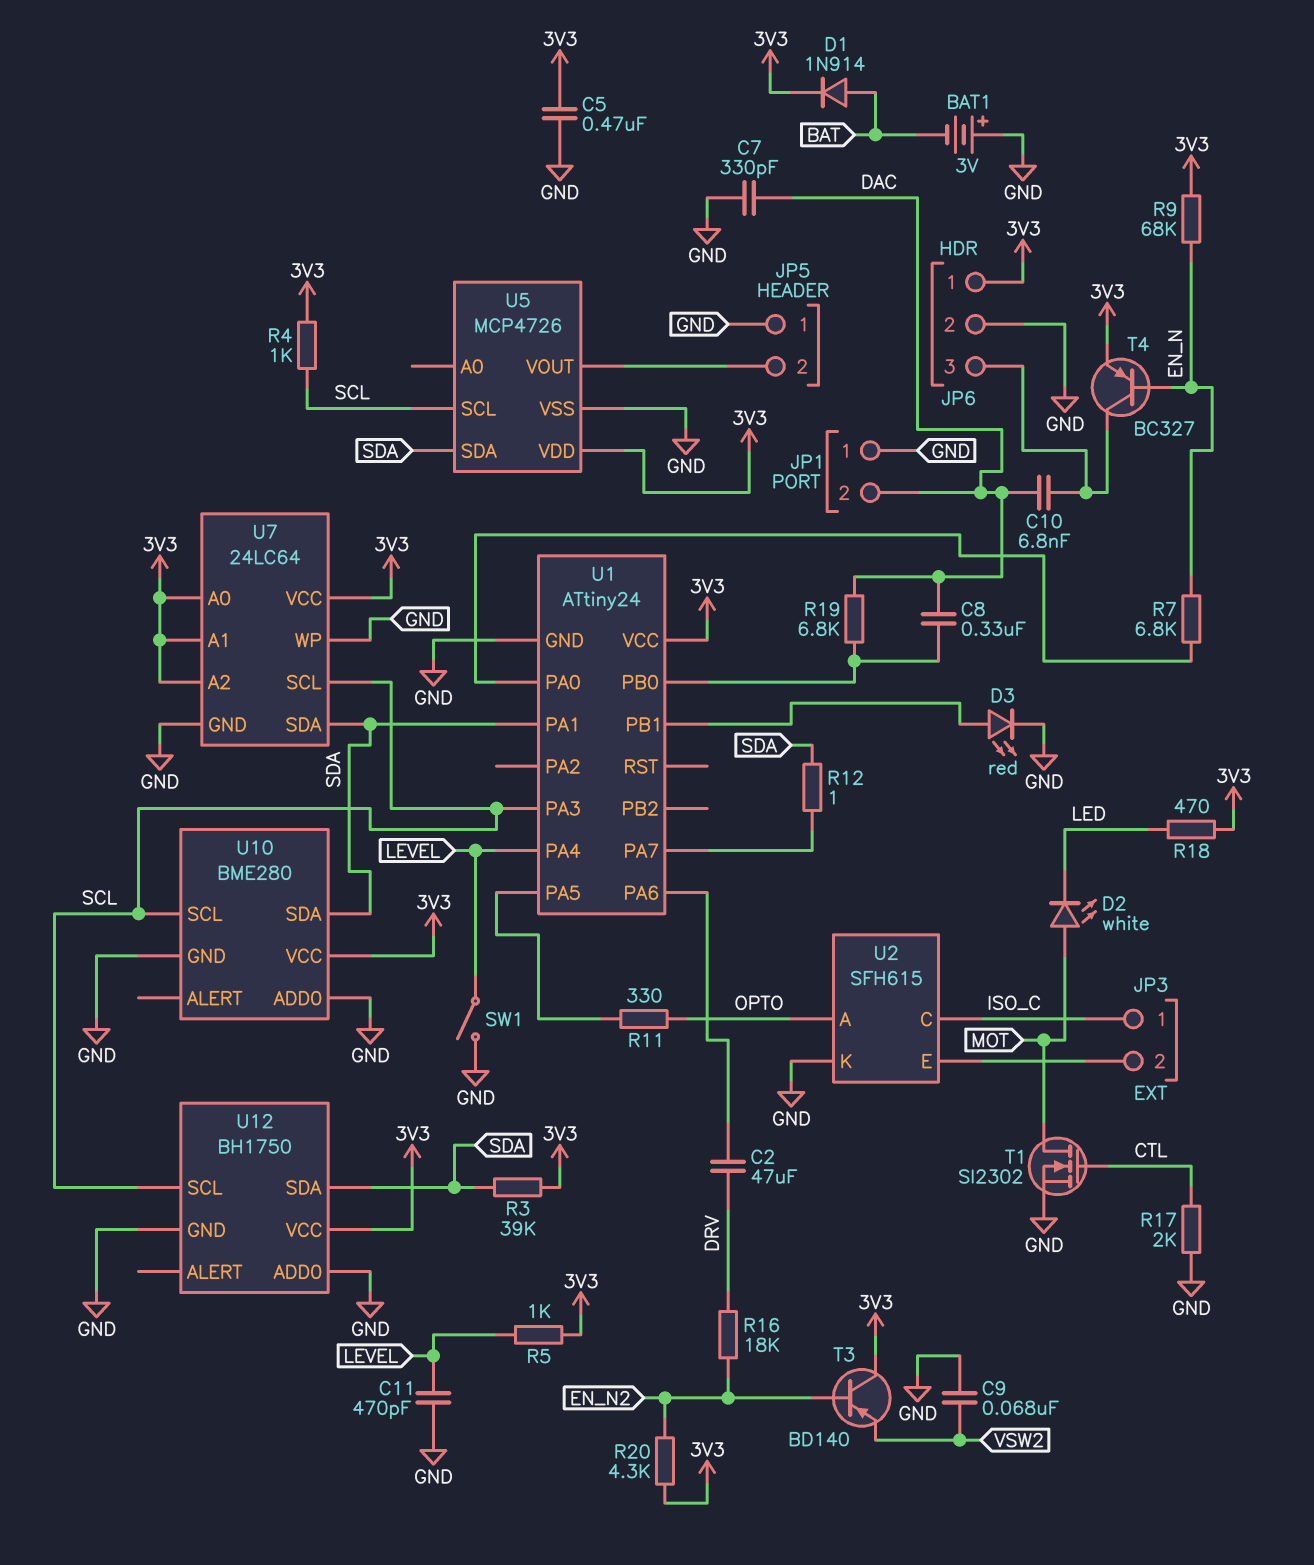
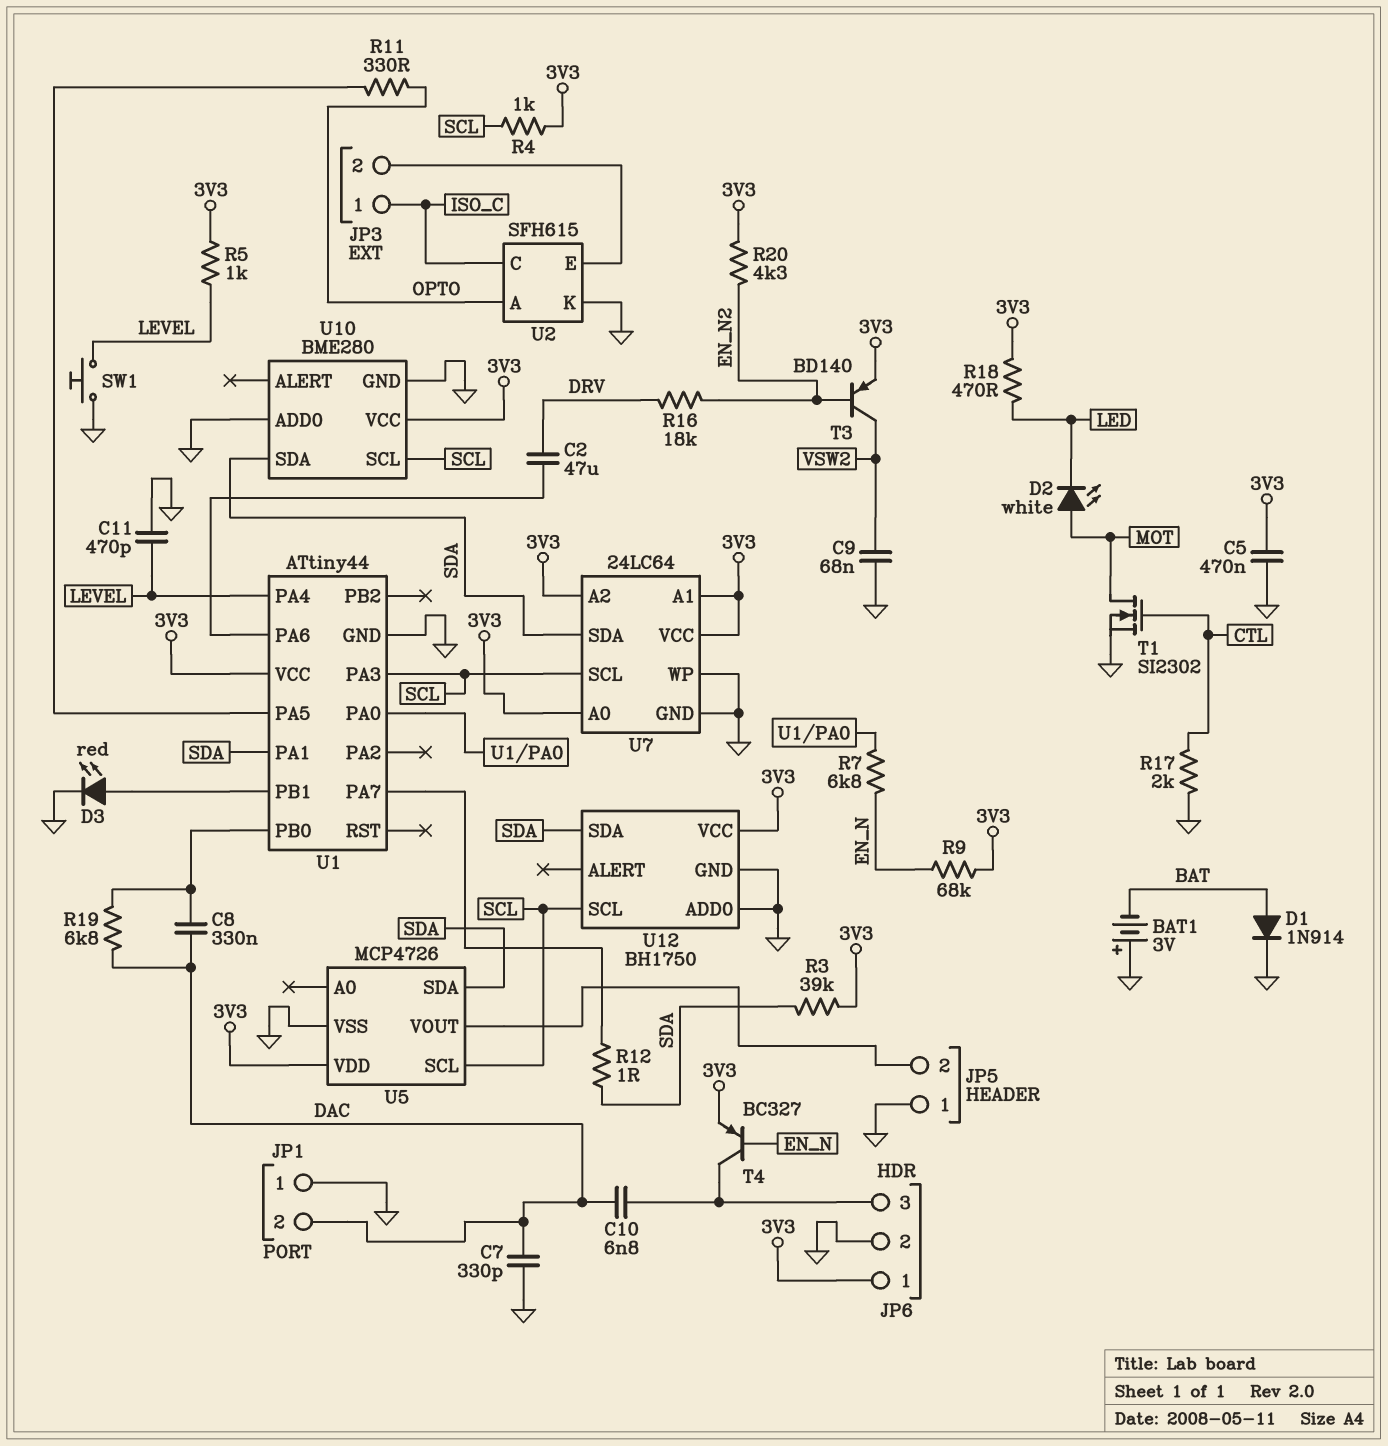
D1: diode 1N914 (A BAT, K 3V3) -> diode 1N914 (A BAT, K GND)
SW1: switch (GND, LEVEL) -> button (GND, LEVEL)
T3: PNP BD140 (B EN_N2, C 3V3, E VSW2) -> PNP BD140 (B EN_N2, C VSW2, E 3V3)
U1: ATtiny24 -> ATtiny44

